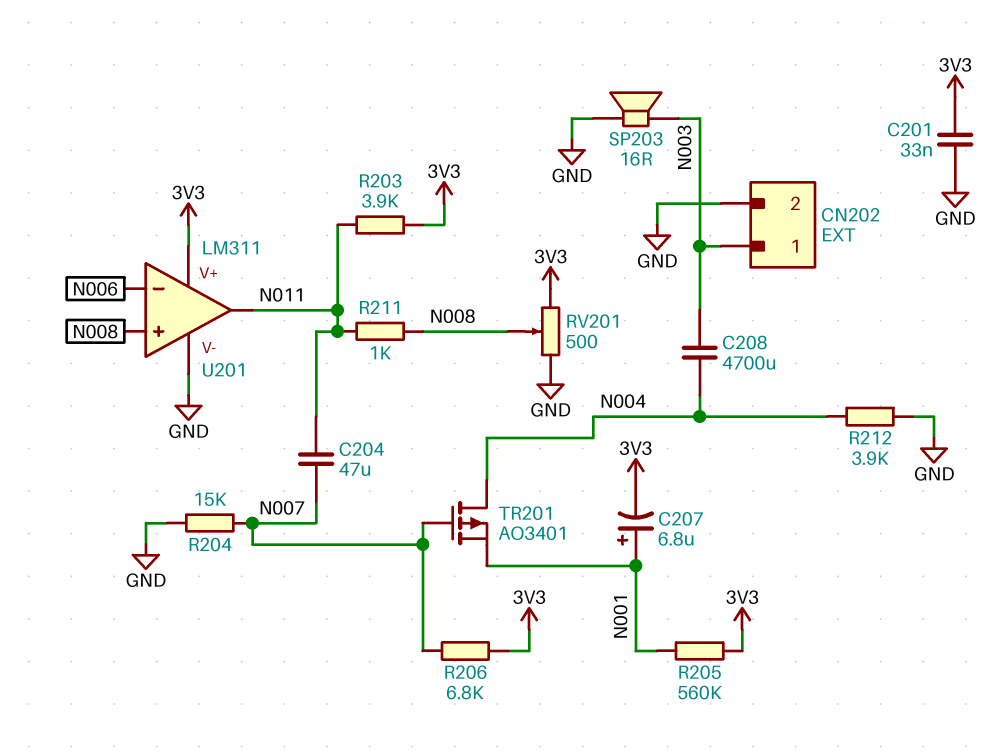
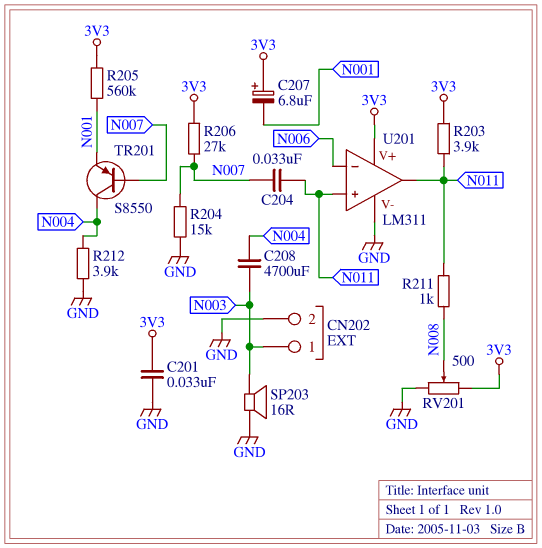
C204: 47uF (N007, N011) -> 33nF (N007, N011)
C207: 6.8uF (plus N001, minus 3V3) -> 6.8uF (plus 3V3, minus N001)
R206: 6.8k (3V3, N007) -> 27k (3V3, N007)
TR201: PMOS AO3401 (G N007, D N004, S N001) -> PNP S8550 (B N007, C N004, E N001)
U201 pin in+: N008 -> N011

